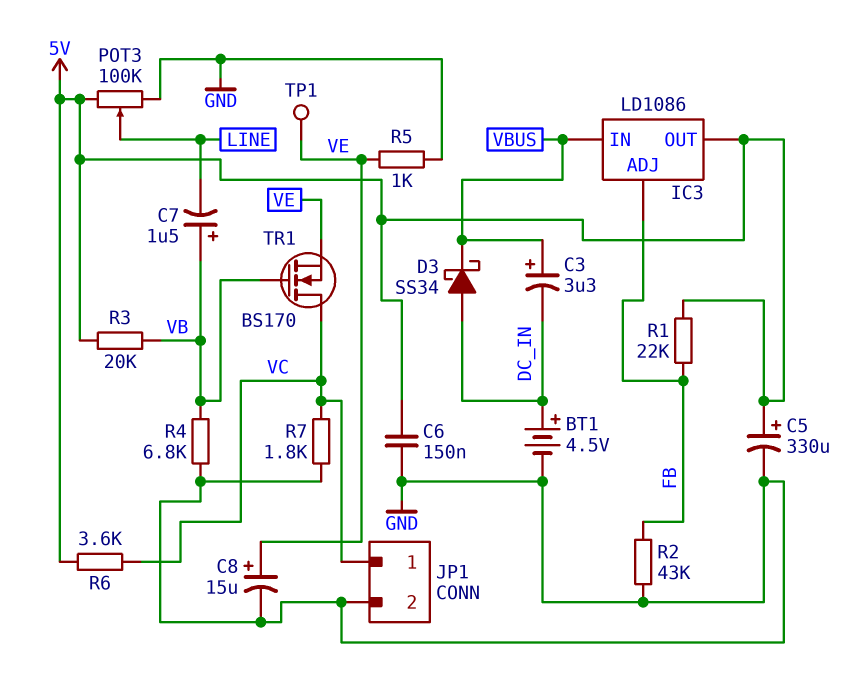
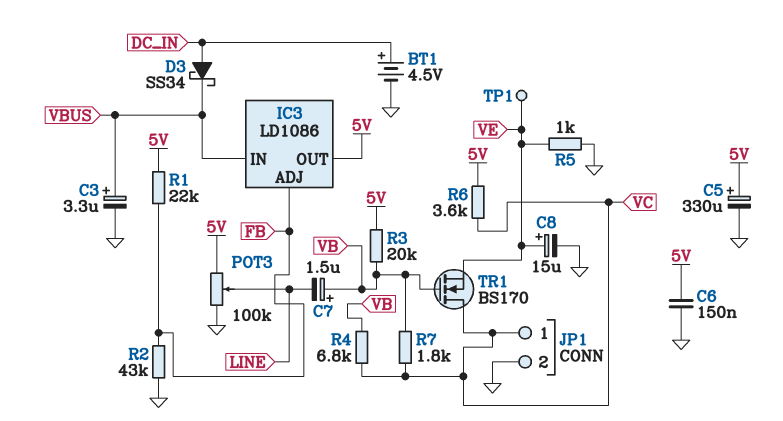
C3: 3.3uF (plus VBUS, minus DC_IN) -> 3.3uF (plus VBUS, minus GND)
R4: 6.8k (GND, VB) -> 6.8k (VB, VC)
R7: 1.8k (GND, VC) -> 1.8k (VB, VC)

